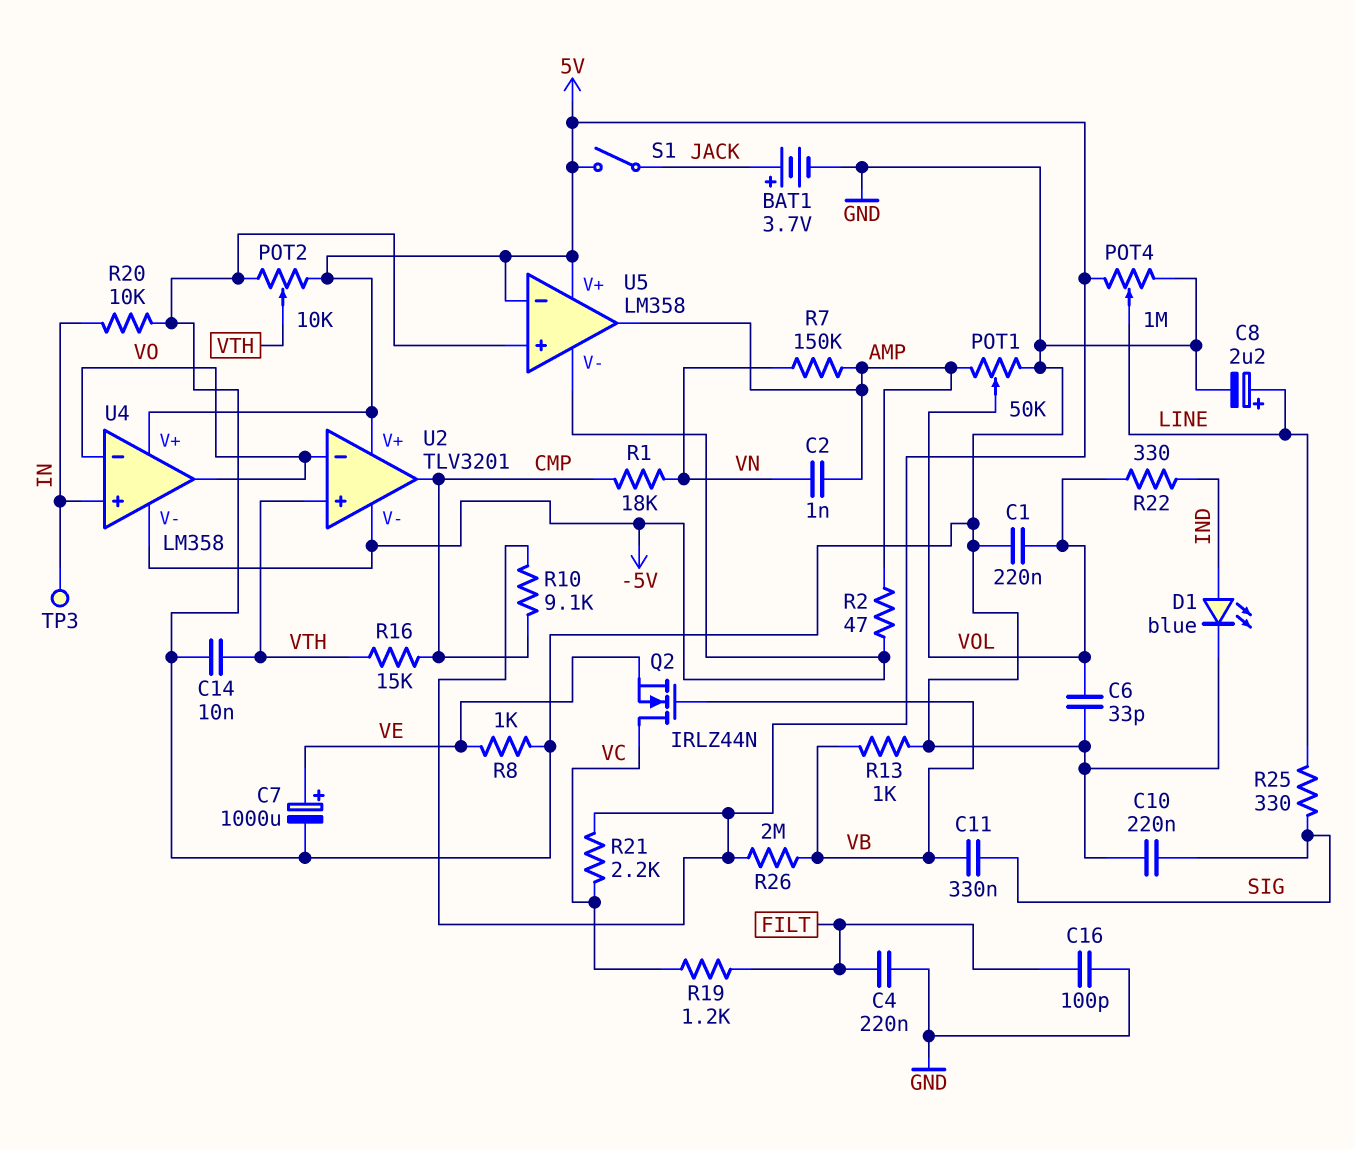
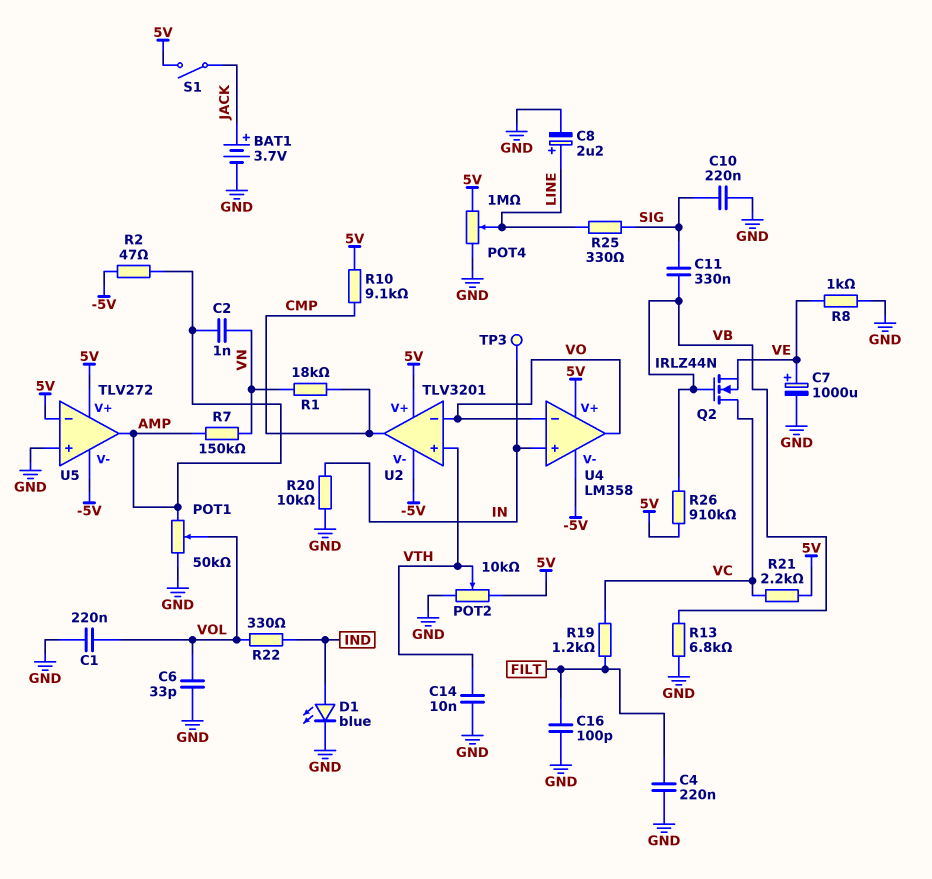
R13: 1k (GND, VB) -> 6.8k (GND, VB)
R16: 15k (CMP, VTH) -> none
R26: 2M (5V, VB) -> 910k (5V, VB)
U5: LM358 -> TLV272

